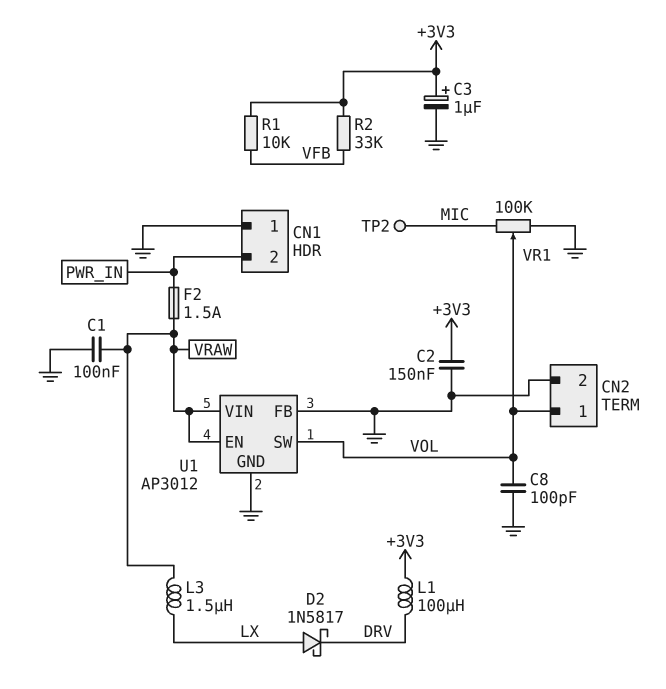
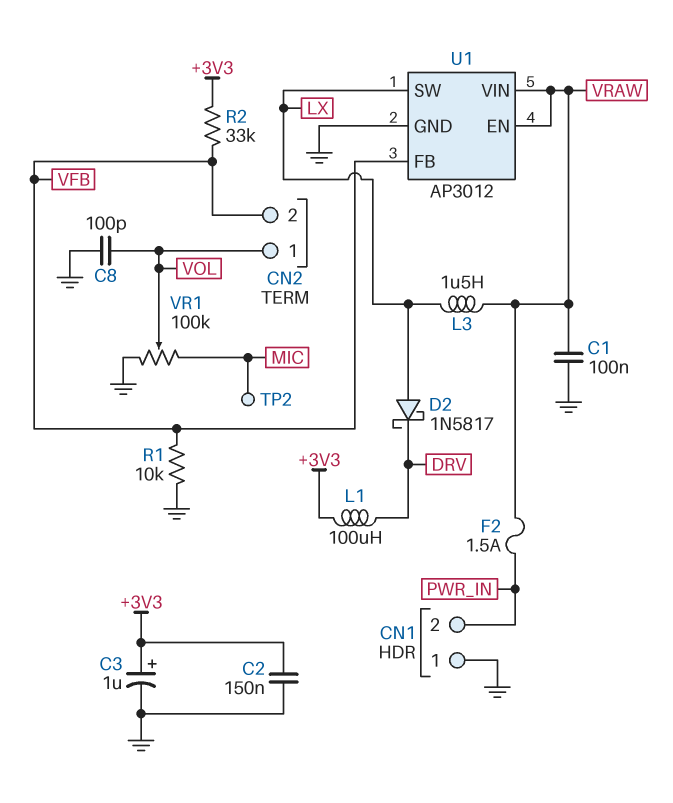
CN2 pin 2: GND -> VFB
R1: 10k (+3V3, VFB) -> 10k (GND, VFB)
U1 pin FB: GND -> VFB
U1 pin SW: VOL -> LX

